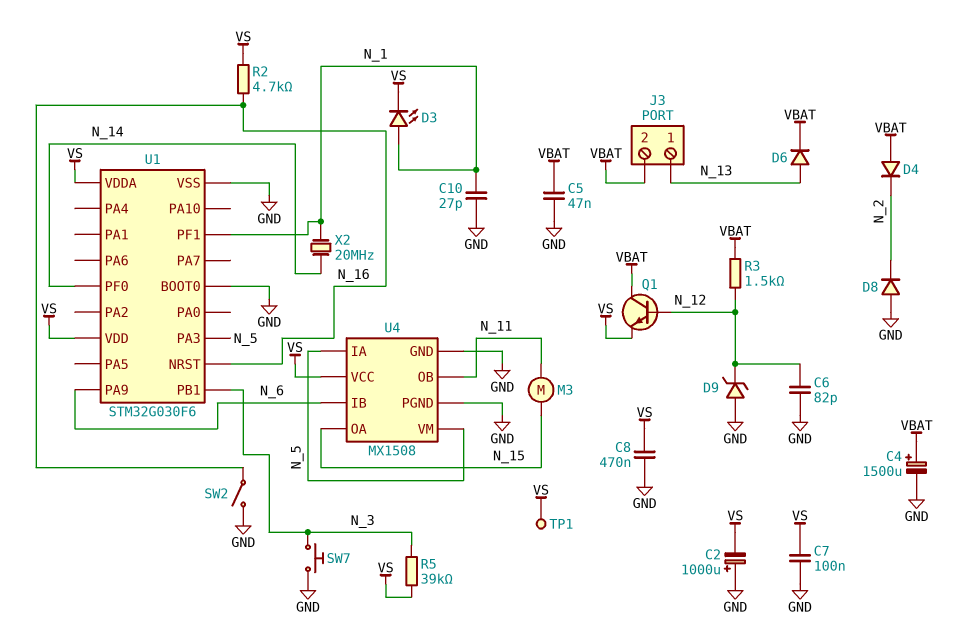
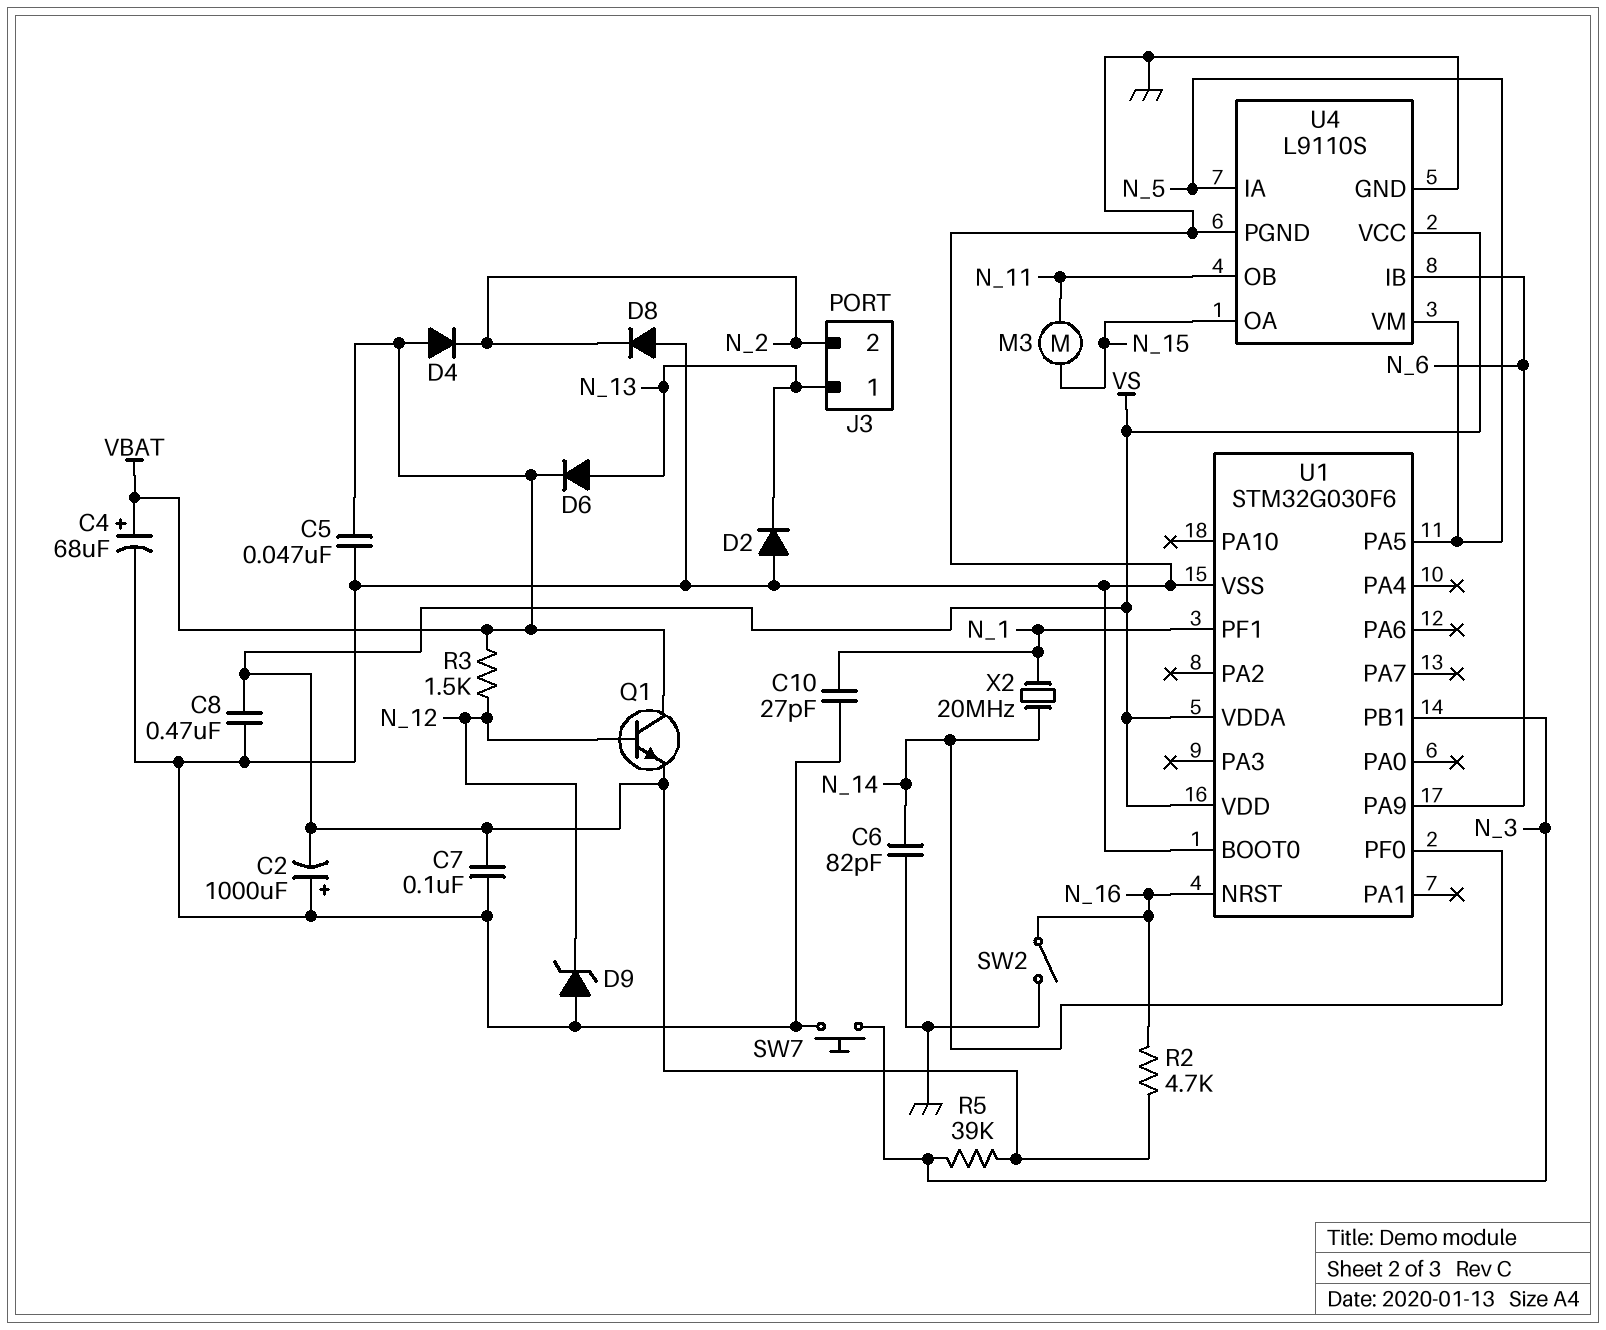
C4: 1500uF (plus VBAT, minus GND) -> 68uF (plus VBAT, minus GND)
C6: 82pF (GND, N_12) -> 82pF (GND, N_14)
D2: none -> diode (A GND, K N_13)
D3: LED (A N_1, K VS) -> none
J3 pin 2: VBAT -> N_2
TP1: test point (VS) -> none
U1 pin PA3: N_5 -> none
U1 pin PA5: none -> N_5
U4: MX1508 -> L9110S

